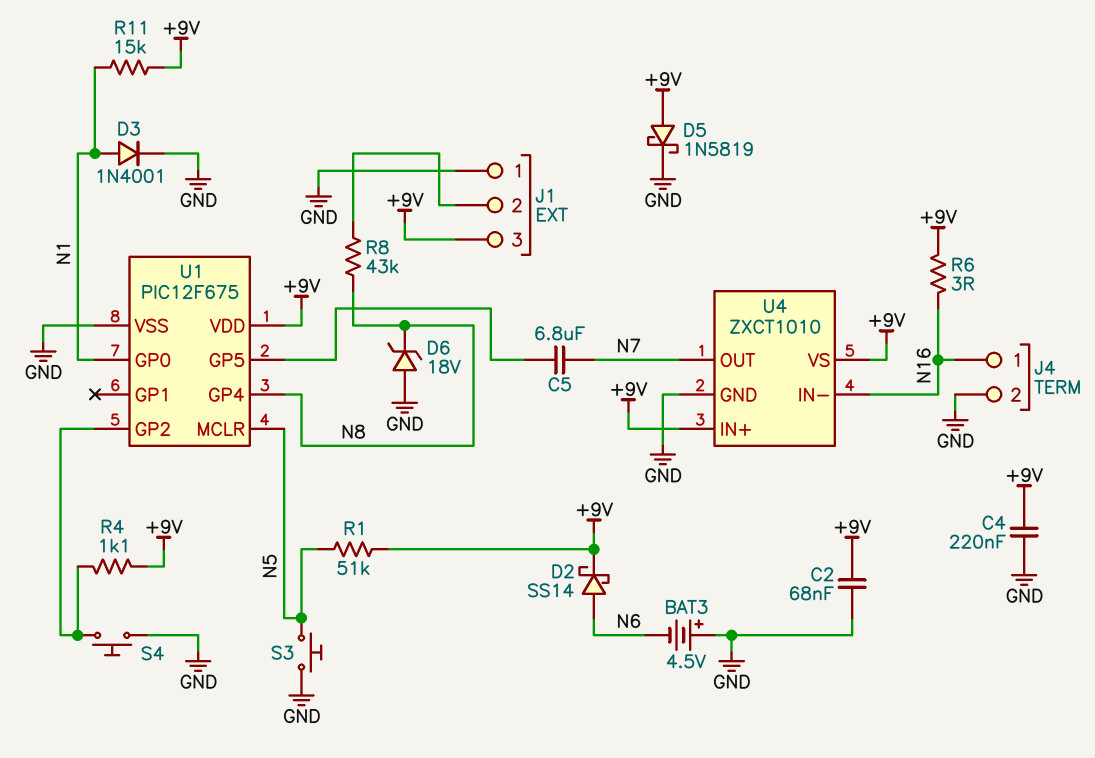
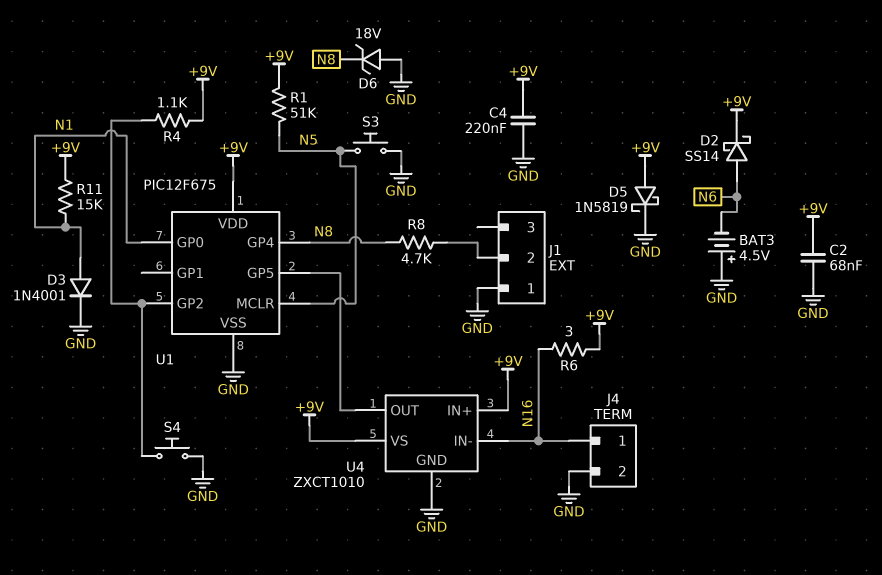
C5: 6.8uF (N7, U1/GP5) -> none
J1 pin 3: +9V -> none
R8: 43k (J1/2, N8) -> 4.7k (J1/2, N8)
U4 pin OUT: N7 -> U1/GP5

